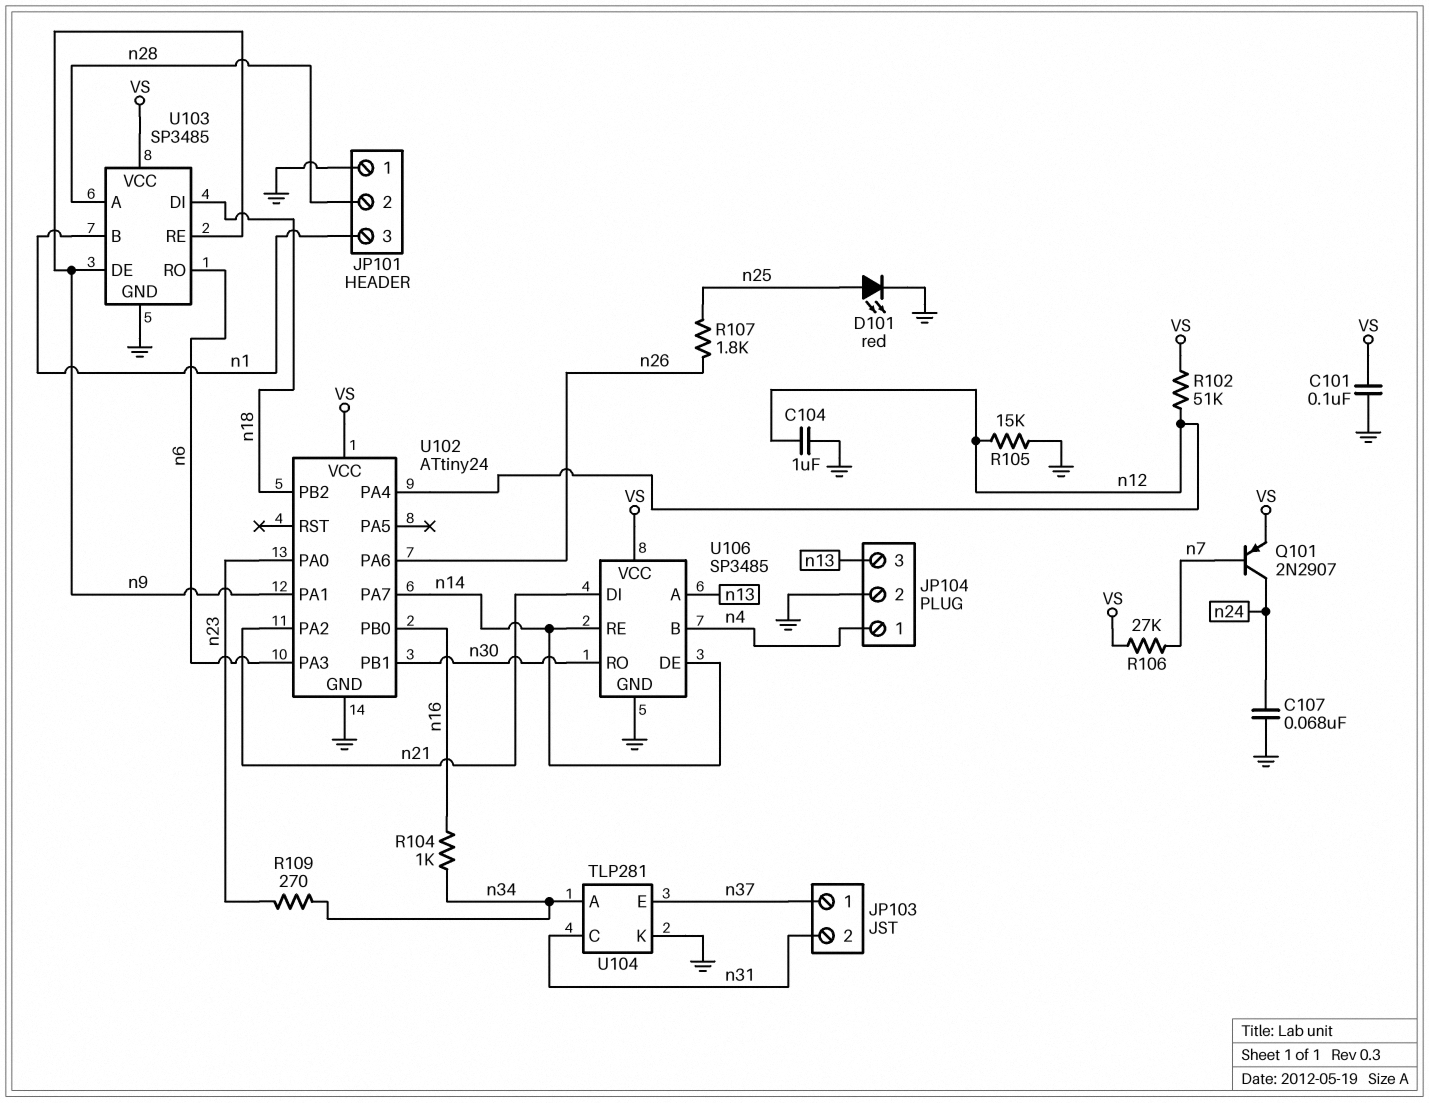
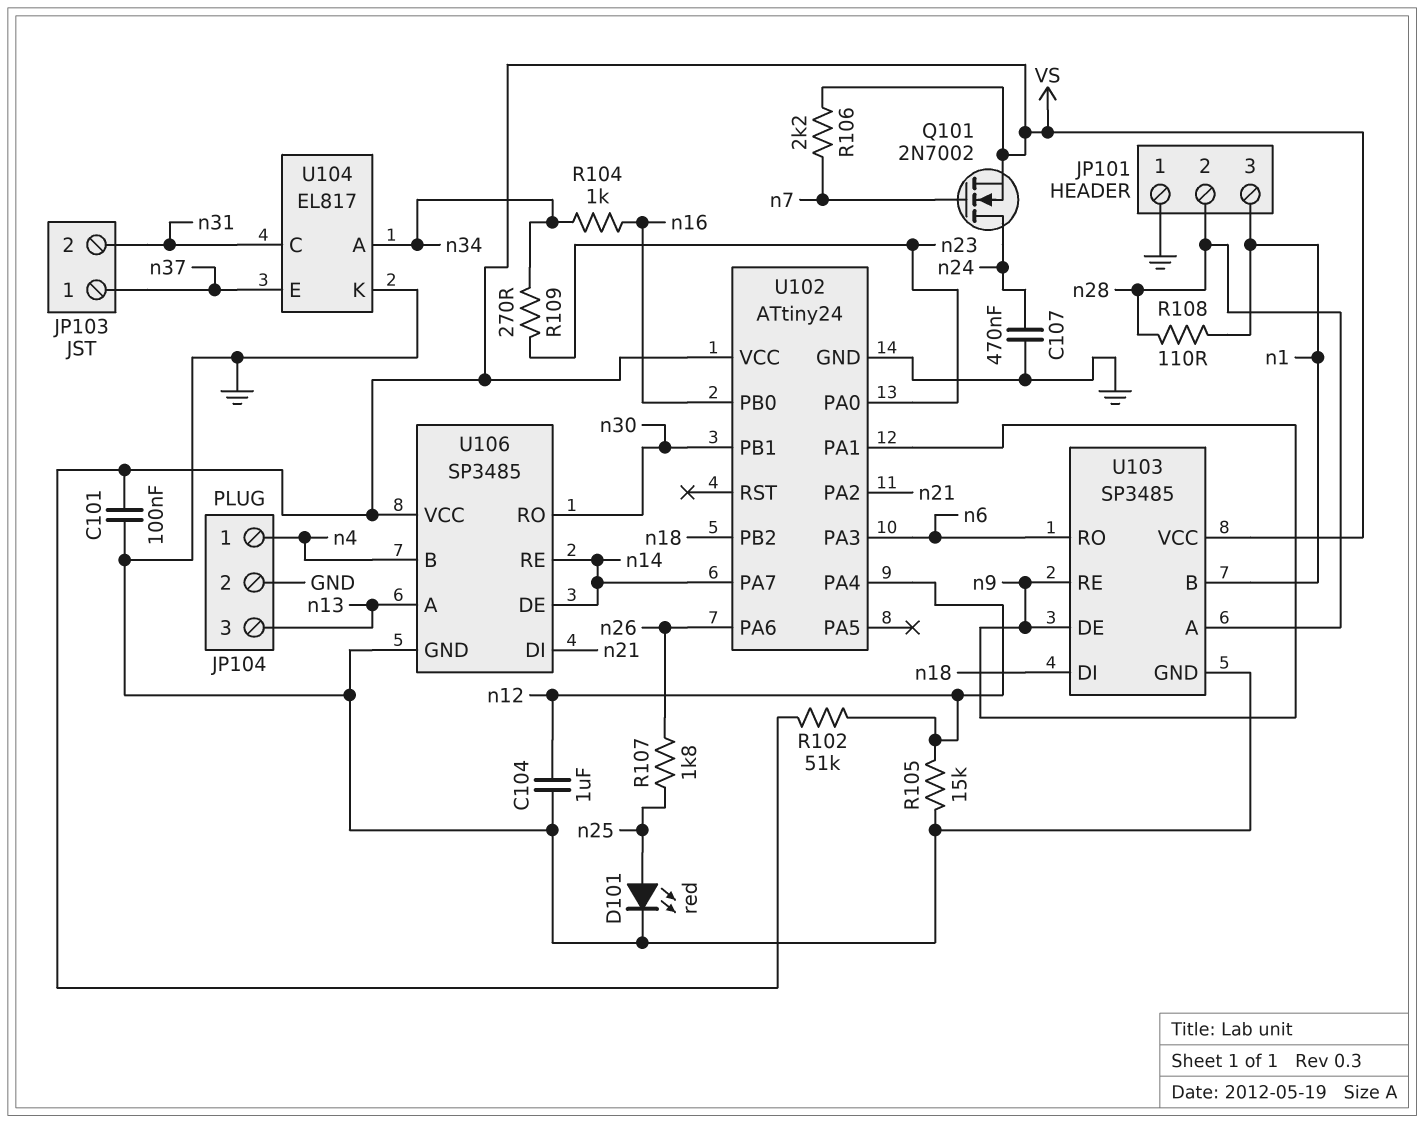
C107: 68nF (GND, n24) -> 470nF (GND, n24)
Q101: PNP 2N2907 (B n7, C n24, E VS) -> NMOS 2N7002 (G n7, D n24, S VS)
R106: 27k (VS, n7) -> 2.2k (VS, n7)
R108: none -> 110 (n1, n28)
U104: TLP281 -> EL817

